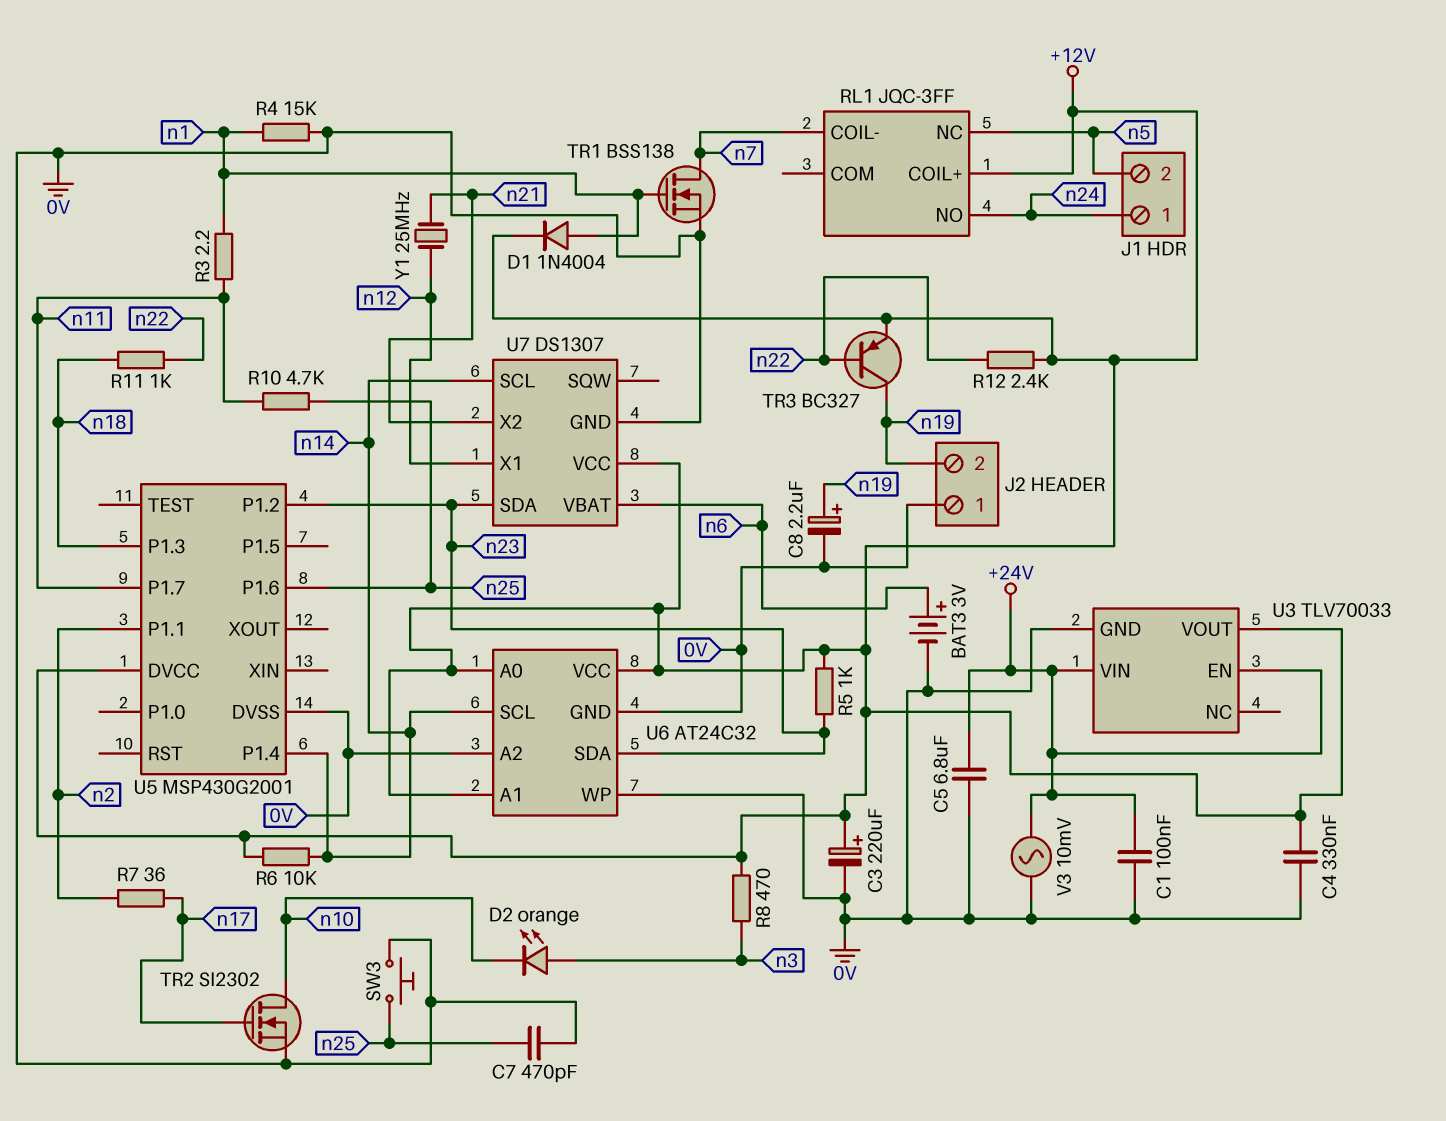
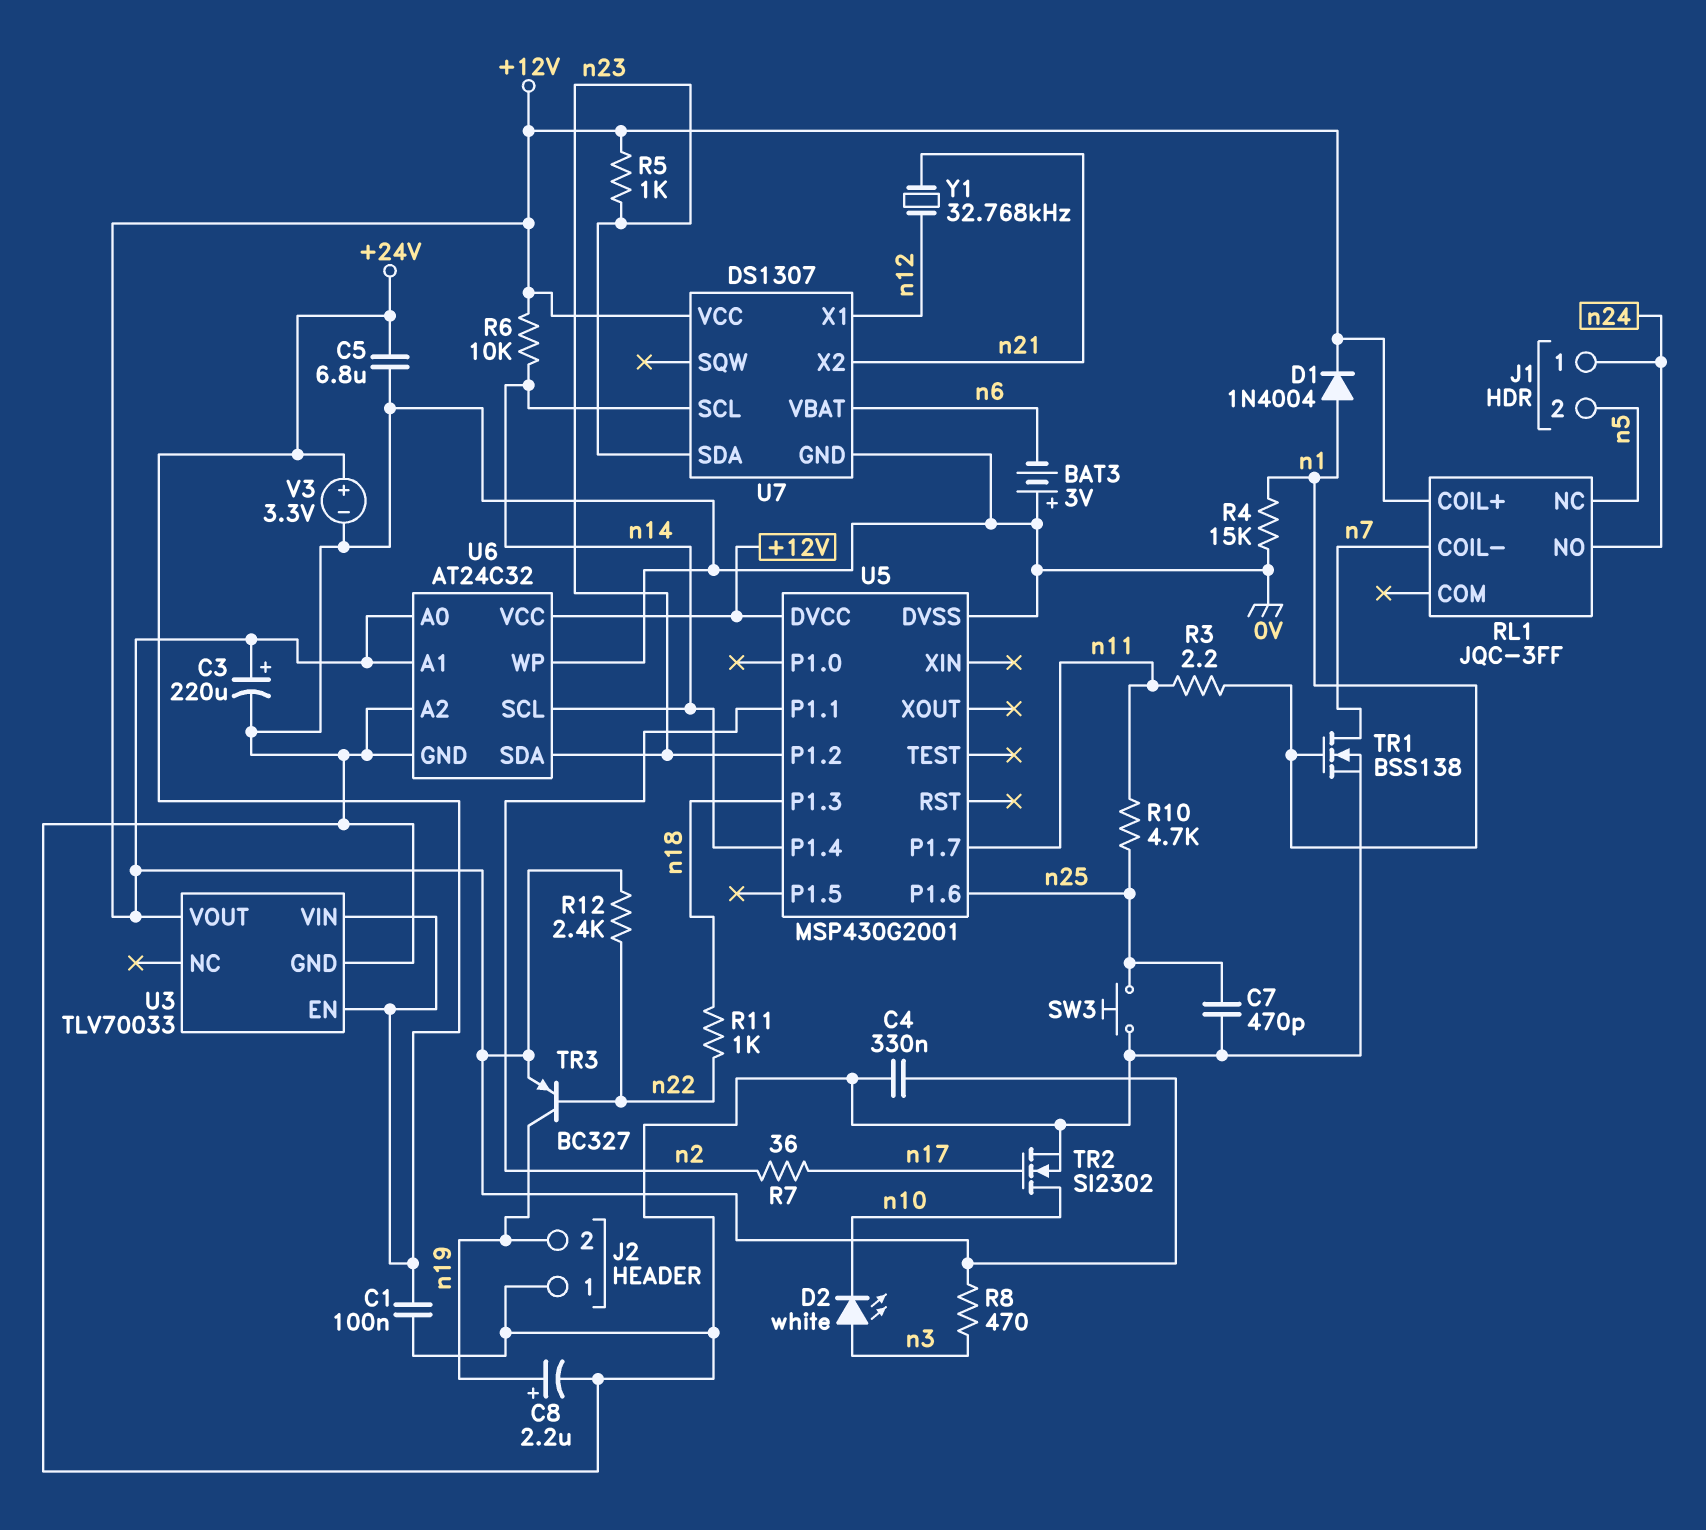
BAT3: 3V (plus n6, minus 0V) -> 3V (plus 0V, minus n6)
D2: LED orange (A n3, K n10) -> LED white (A n3, K n10)
V3: AC 10mV (+24V, 0V) -> 3.3V (plus +24V, minus 0V)
Y1: 25MHz (n12, n21) -> 32.768kHz (n12, n21)

